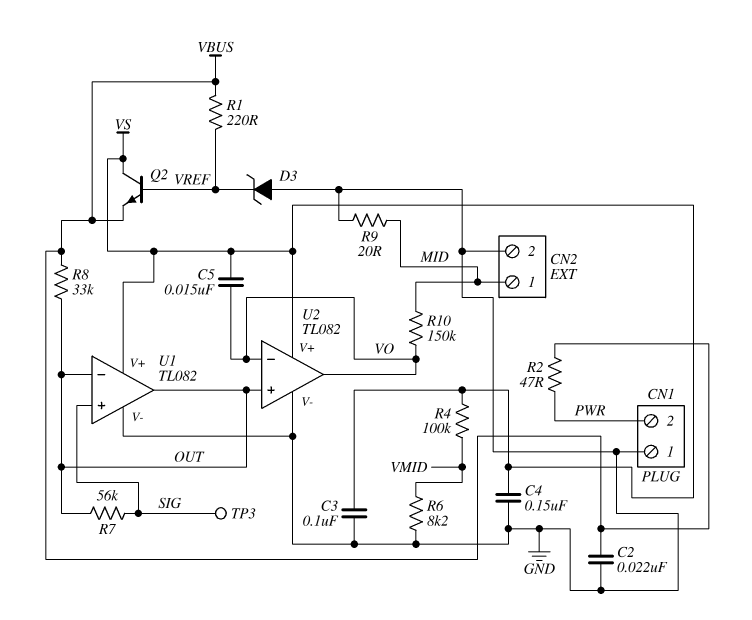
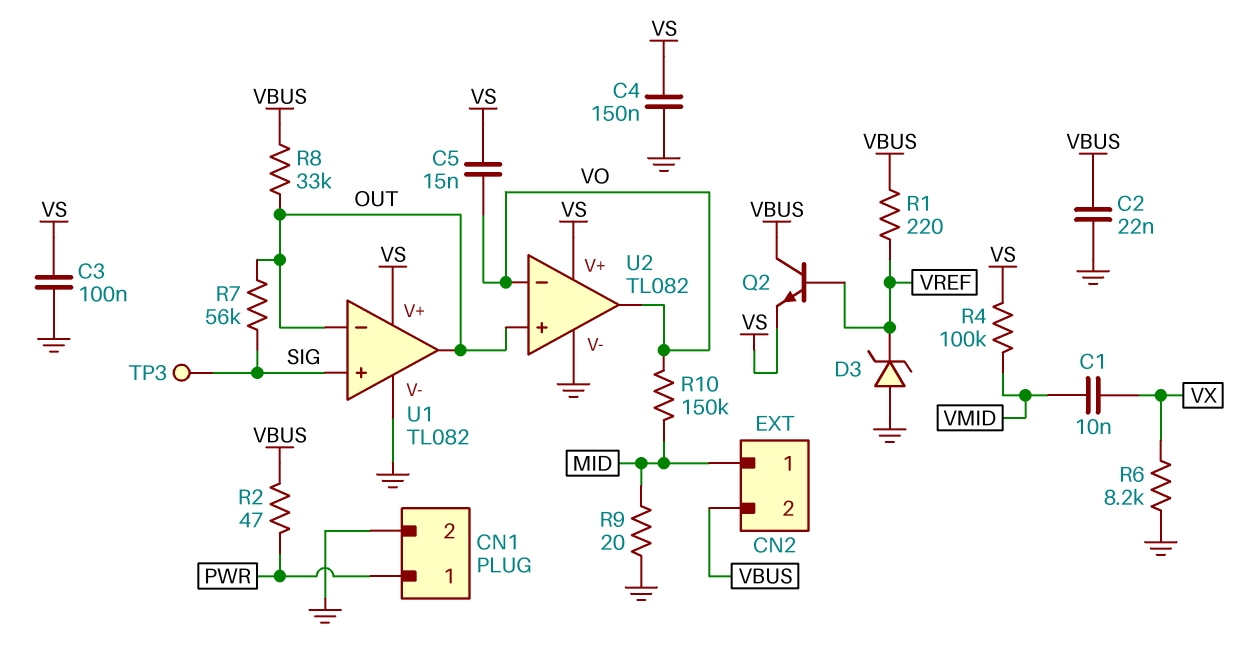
C1: none -> 10nF (VMID, VX)
CN1 pin 1: GND -> PWR
CN1 pin 2: PWR -> GND
CN2 pin 2: GND -> VBUS
Q2: NPN (B VREF, C VS, E VBUS) -> NPN (B VREF, C VBUS, E VS)
R6: 8.2k (GND, VMID) -> 8.2k (GND, VX)

